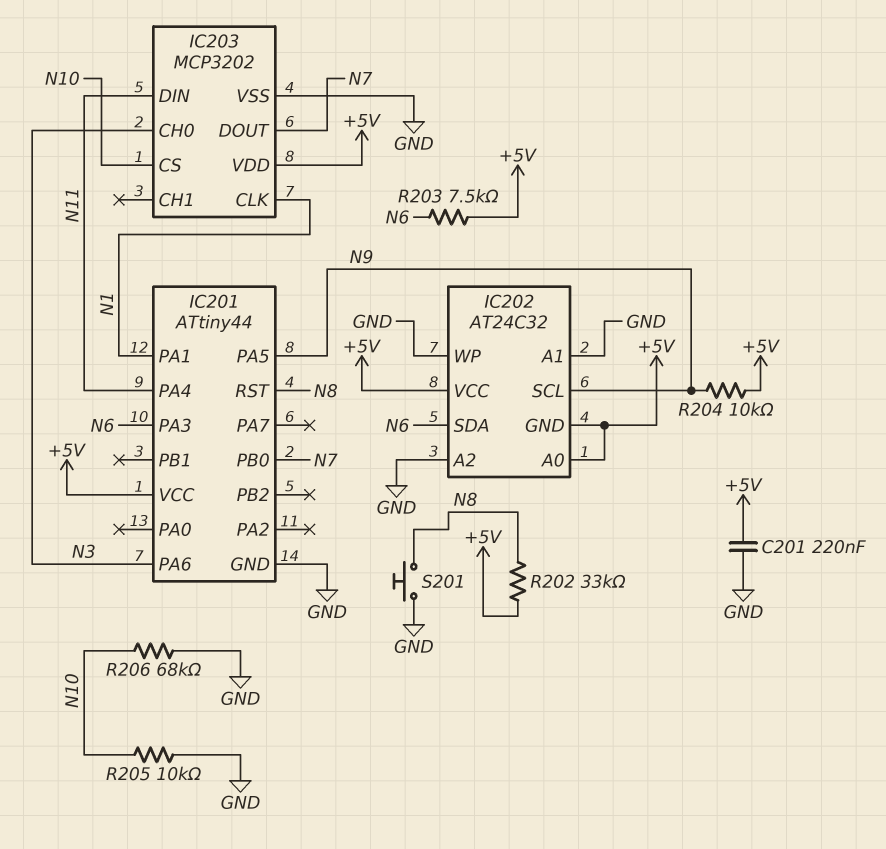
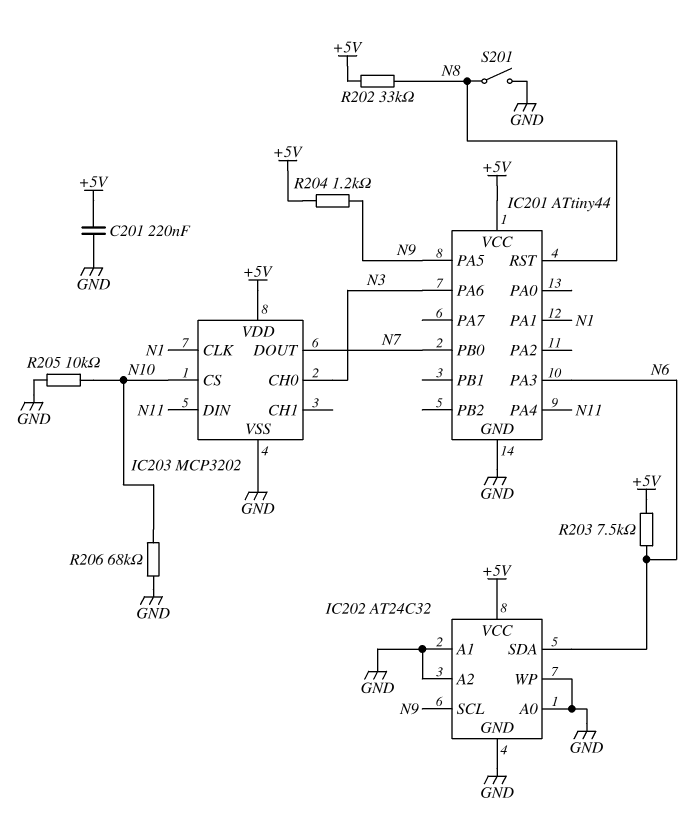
IC202 pin A0: +5V -> GND
IC202 pin GND: +5V -> GND
R204: 10k (+5V, N9) -> 1.2k (+5V, N9)
S201: button (GND, N8) -> switch (GND, N8)

